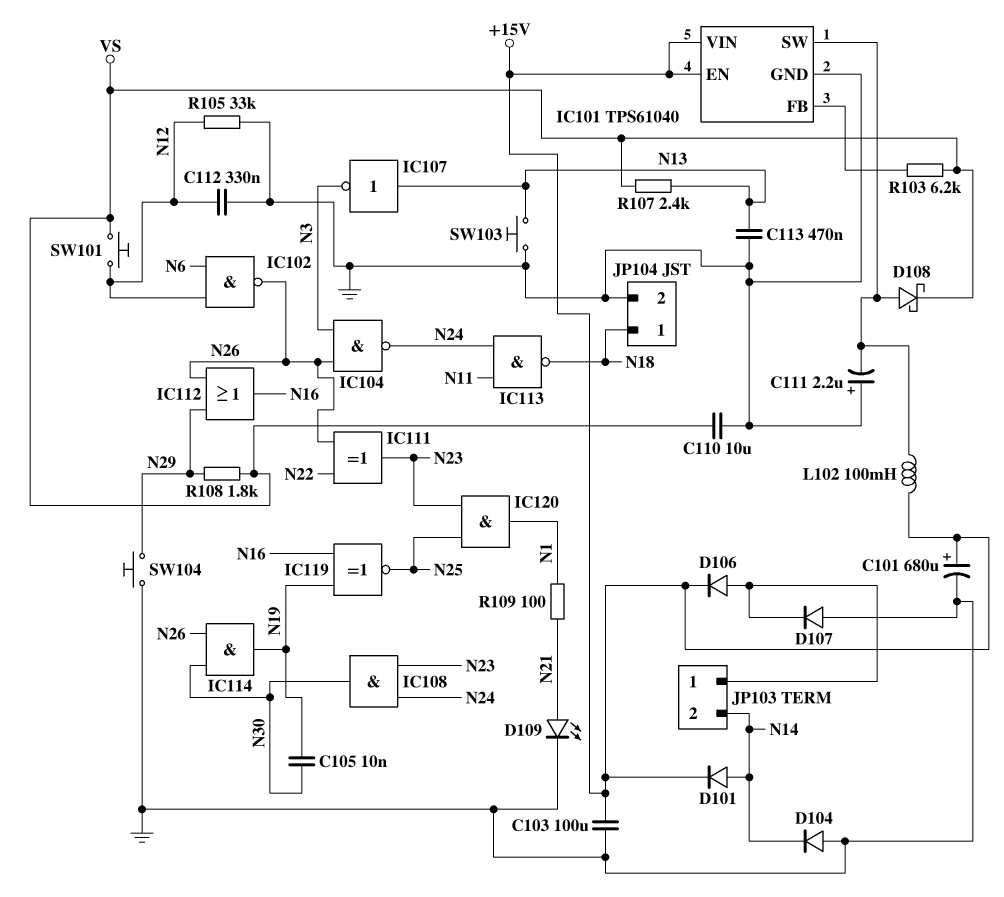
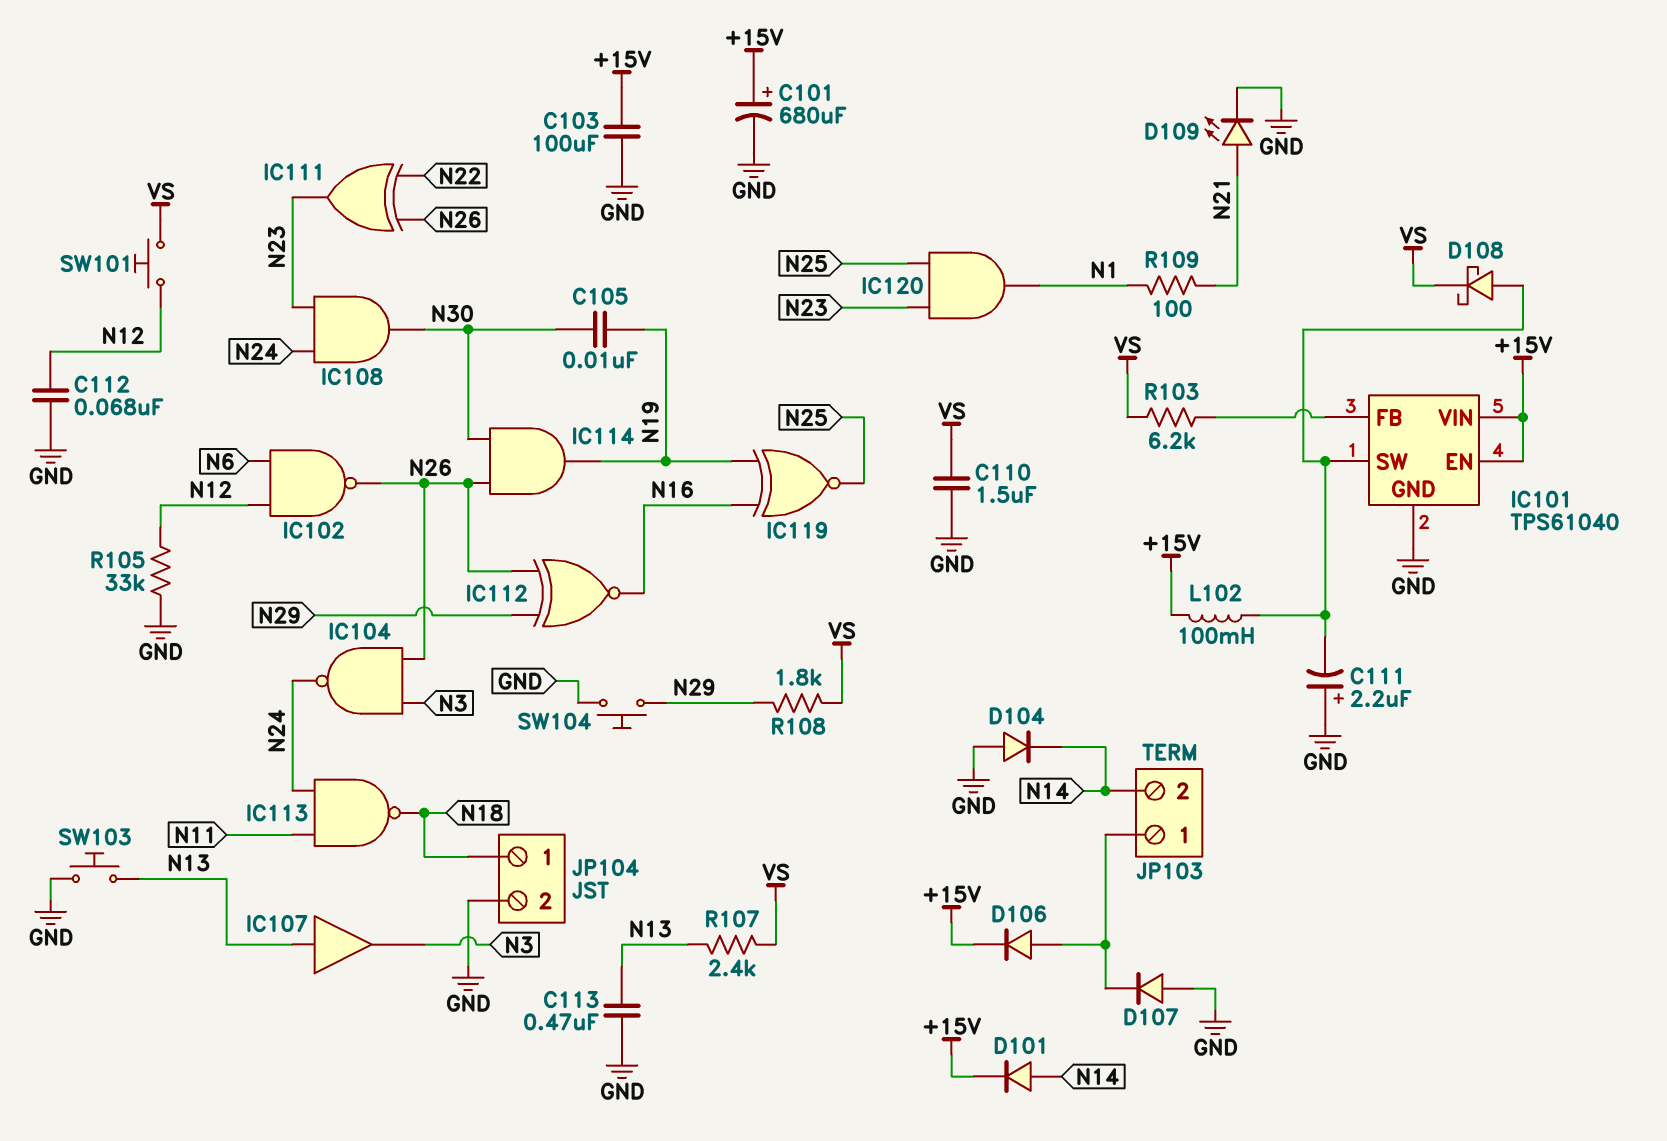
C110: 10uF (GND, VS) -> 1.5uF (GND, VS)
C112: 330nF (GND, N12) -> 68nF (GND, N12)
IC107: NOT (in N13, out N3) -> buffer (in N13, out N3)
IC112: OR (in N26, in N29, out N16) -> XNOR (in N26, in N29, out N16)

